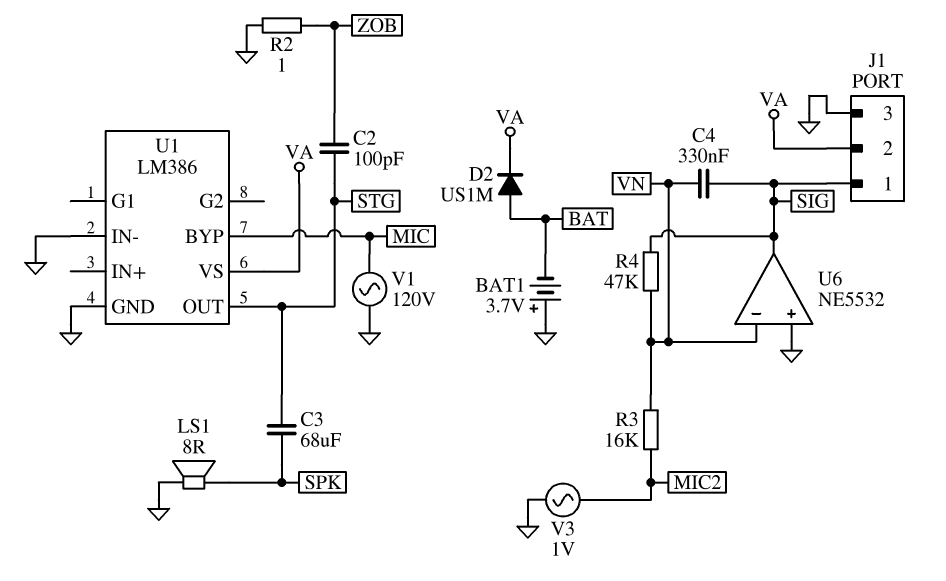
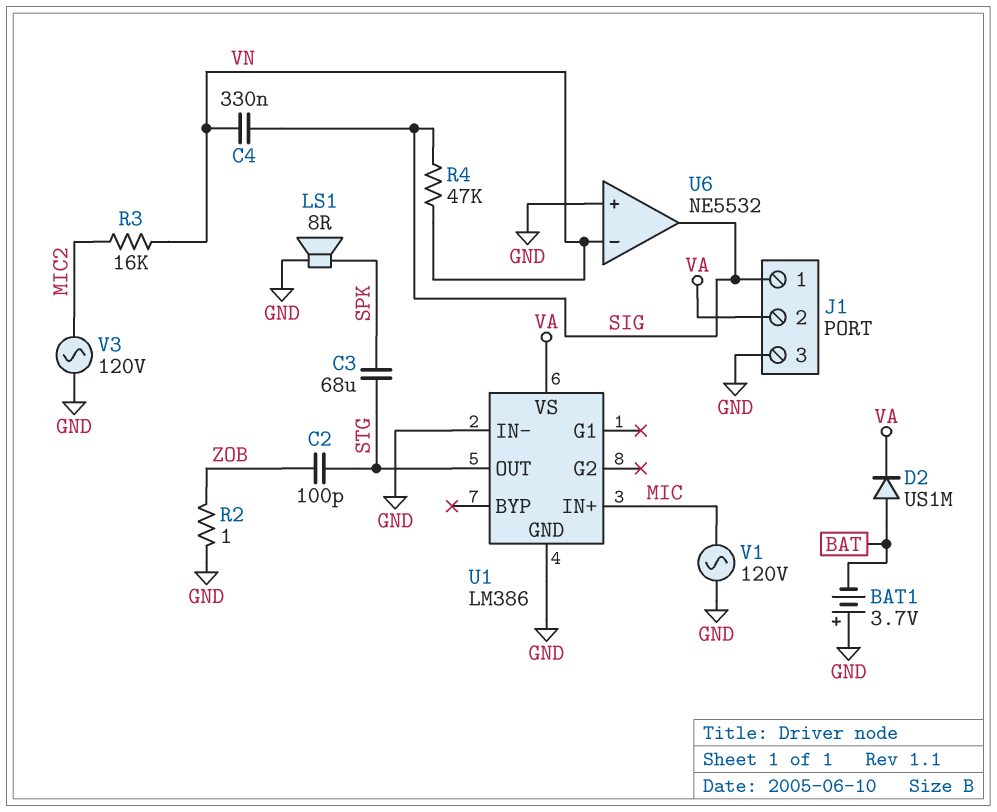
U1 pin BYP: MIC -> none
U1 pin IN+: none -> MIC
V3: AC 1V (GND, MIC2) -> AC 120V (GND, MIC2)

